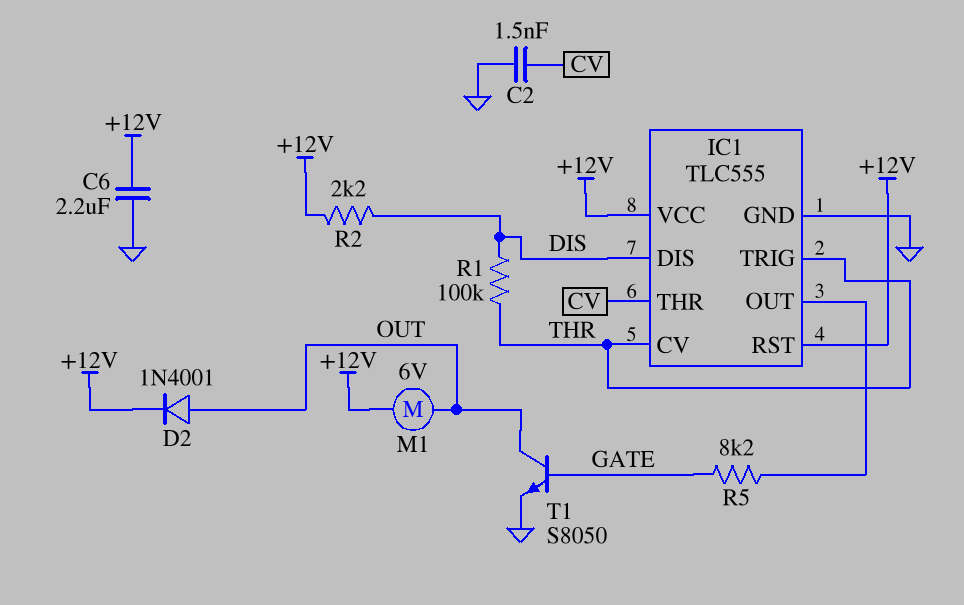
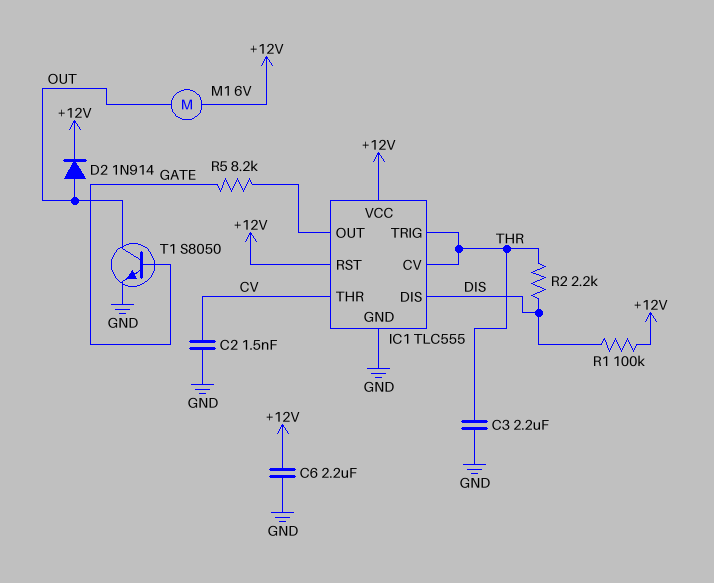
C3: none -> 2.2uF (GND, THR)
D2: diode 1N4001 (A OUT, K +12V) -> diode 1N914 (A OUT, K +12V)
R1: 100k (DIS, THR) -> 100k (+12V, DIS)
R2: 2.2k (+12V, DIS) -> 2.2k (DIS, THR)

